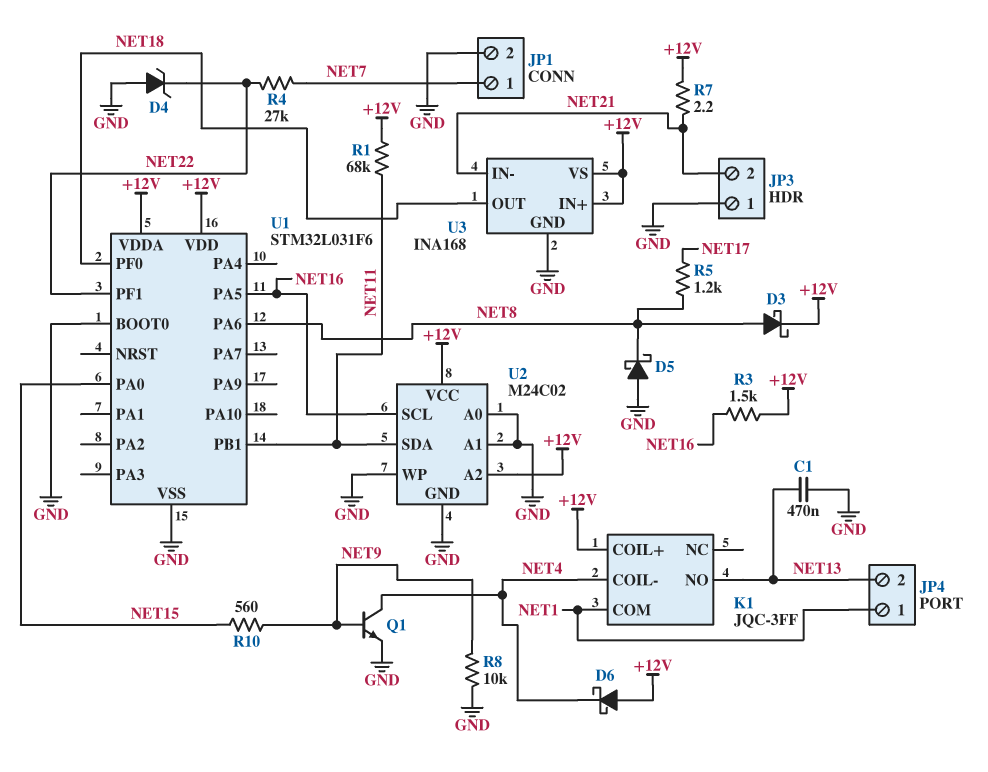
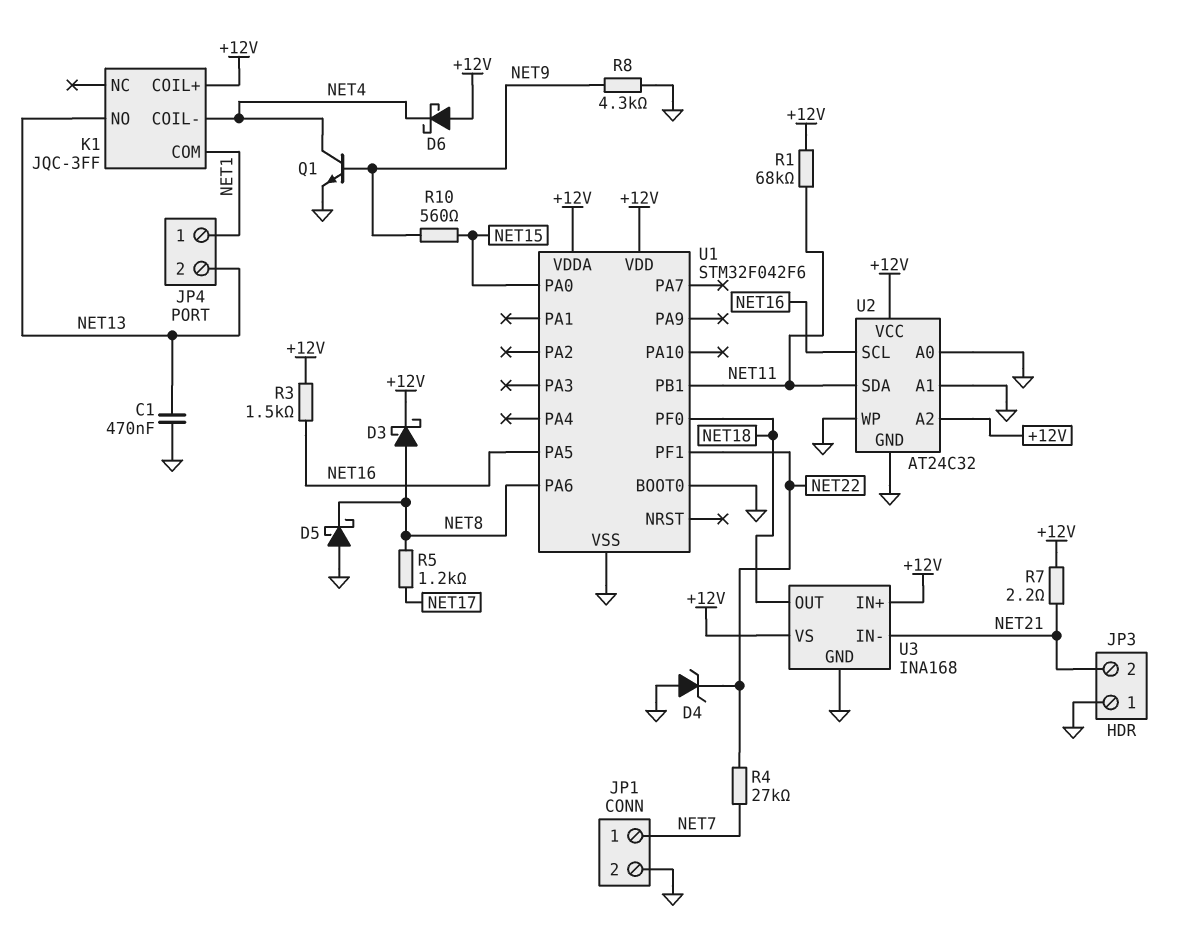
R8: 10k (GND, NET9) -> 4.3k (GND, NET9)
U1: STM32L031F6 -> STM32F042F6
U2: M24C02 -> AT24C32

